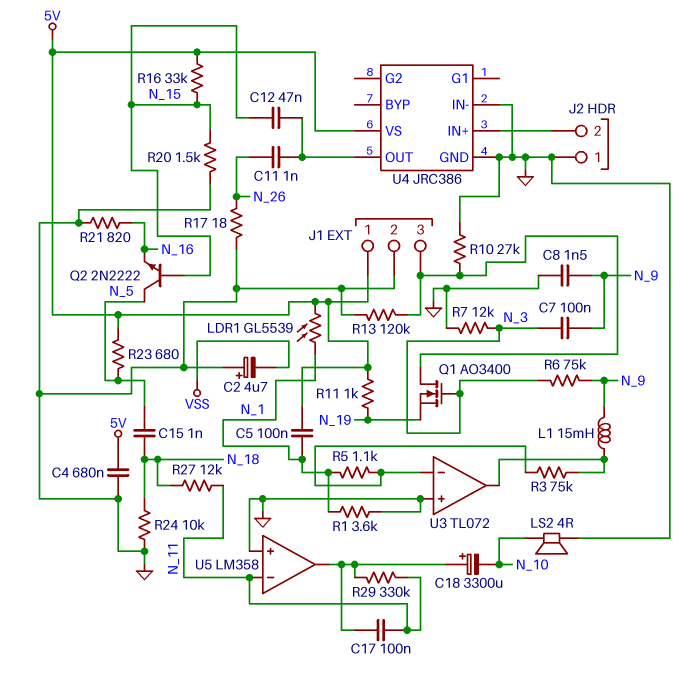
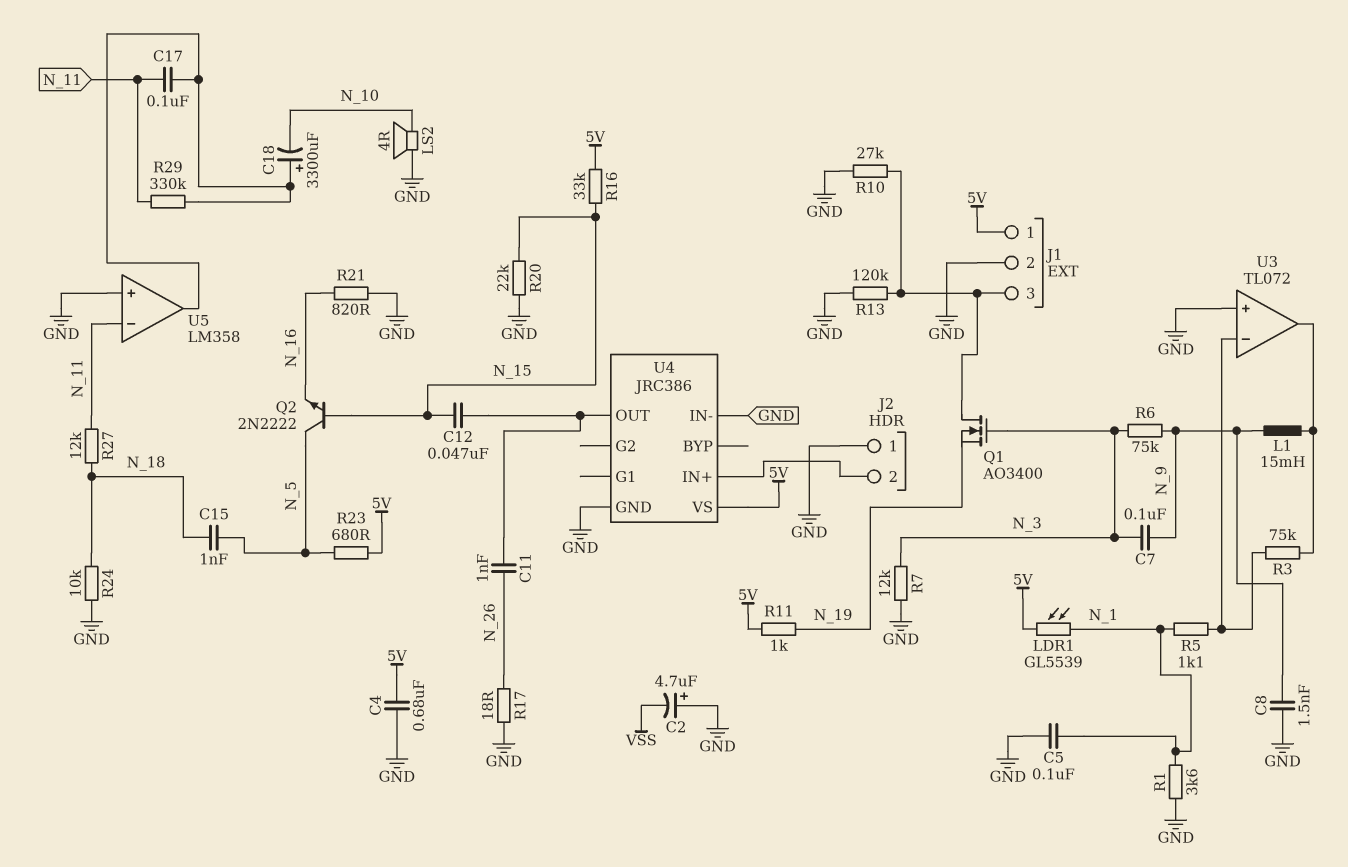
C5: 100nF (5V, N_1) -> 100nF (GND, N_1)
R20: 1.5k (GND, N_15) -> 22k (GND, N_15)

